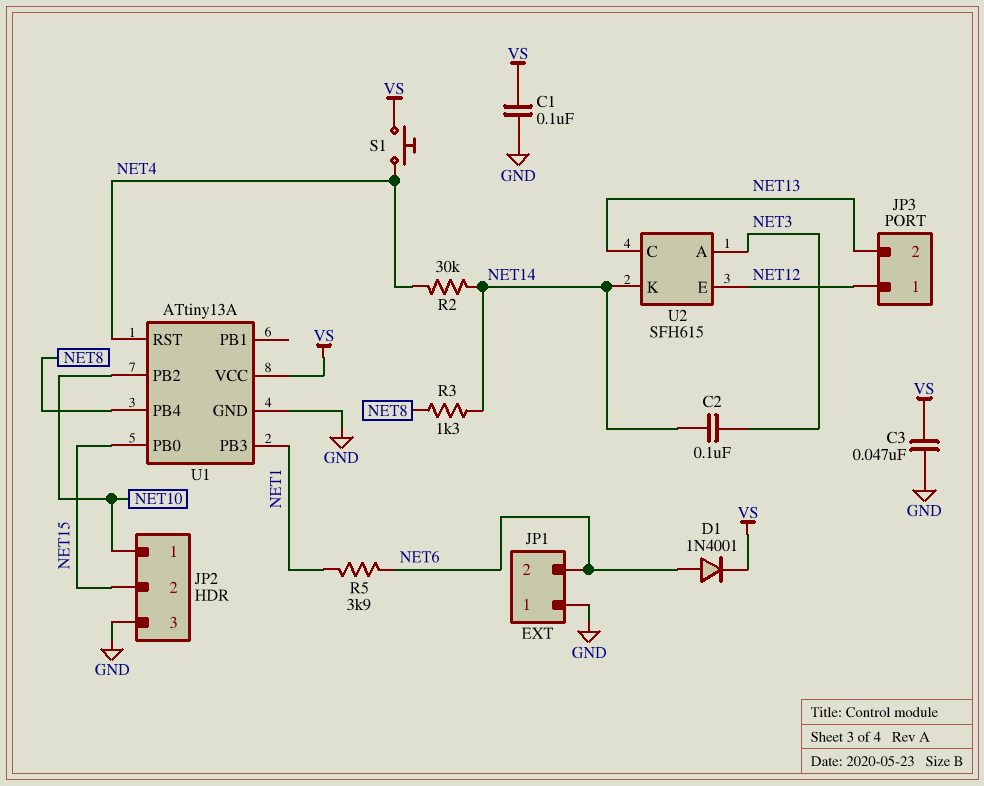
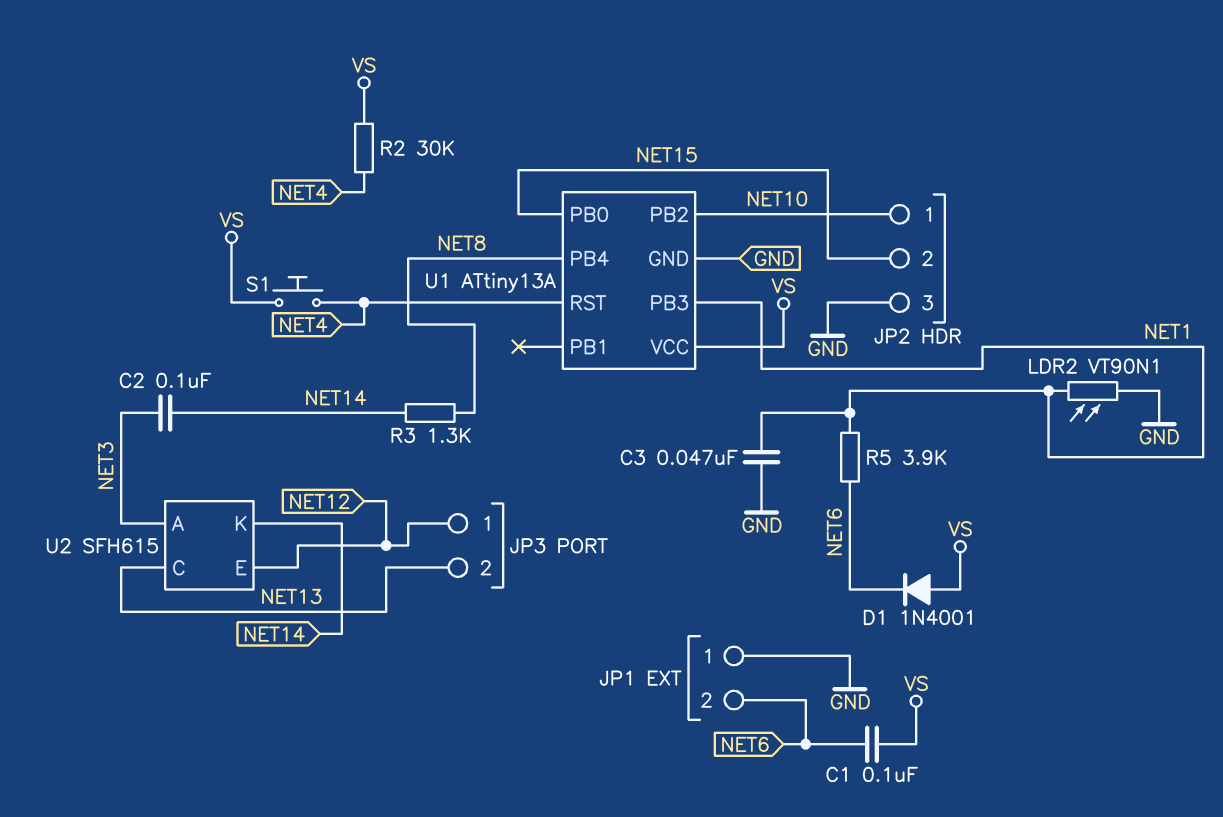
C1: 100nF (GND, VS) -> 100nF (NET6, VS)
C3: 47nF (GND, VS) -> 47nF (GND, NET1)
D1: diode 1N4001 (A NET6, K VS) -> diode 1N4001 (A VS, K NET6)
LDR2: none -> VT90N1 (GND, NET1)
R2: 30k (NET4, NET14) -> 30k (NET4, VS)

